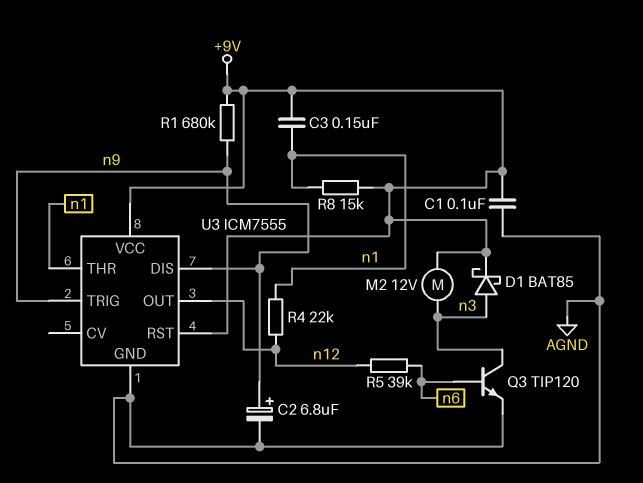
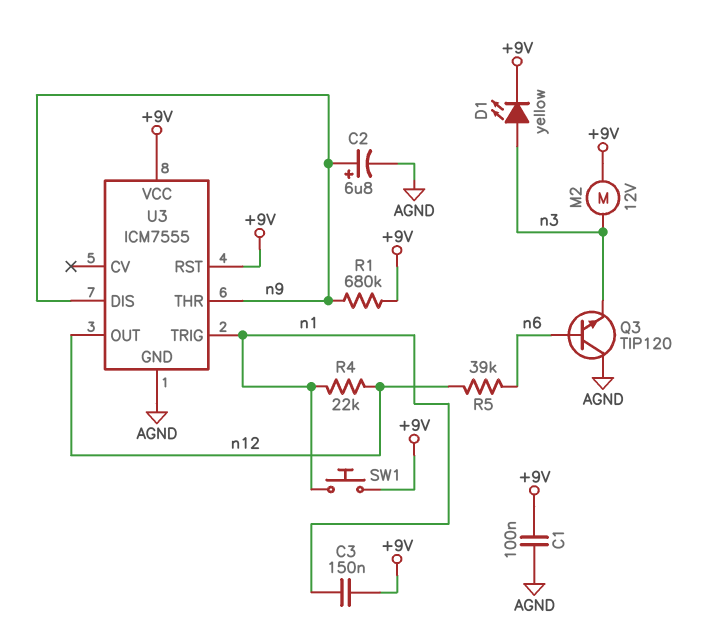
D1: schottky BAT85 (A n3, K +9V) -> LED yellow (A n3, K +9V)
Q3: NPN TIP120 (B n6, C n3, E AGND) -> NPN TIP120 (B n6, C AGND, E n3)
R8: 15k (+9V, n1) -> none
SW1: none -> button (+9V, n1)
U3 pin THR: n1 -> n9
U3 pin TRIG: n9 -> n1

